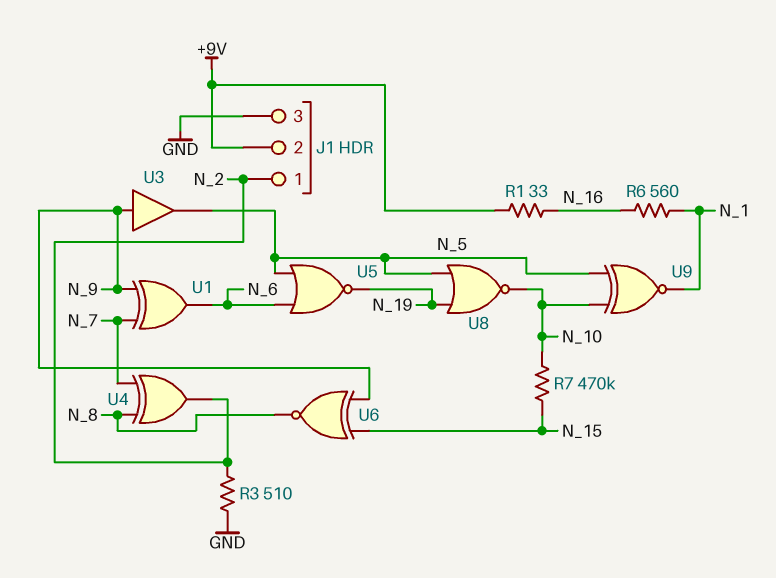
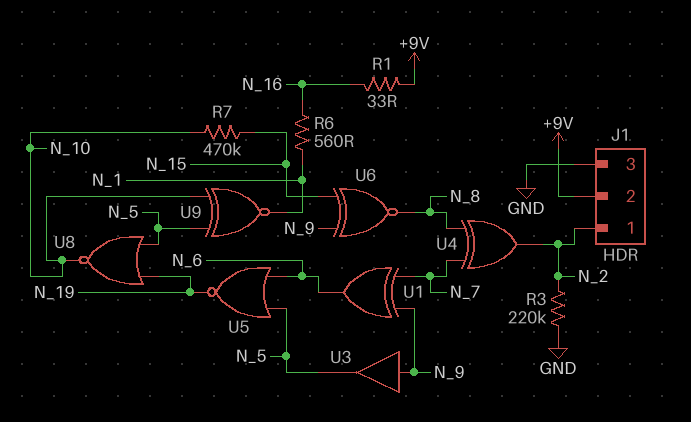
R3: 510 (GND, N_2) -> 220k (GND, N_2)

